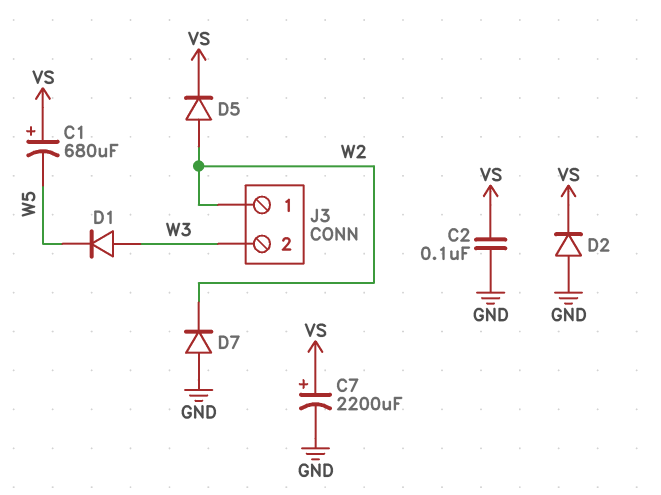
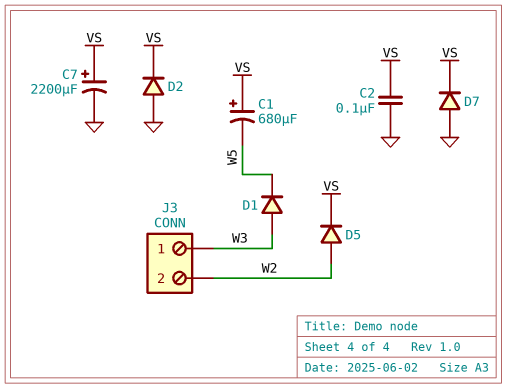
D7: diode (A GND, K W2) -> diode (A GND, K VS)
J3 pin 1: W2 -> W3
J3 pin 2: W3 -> W2

